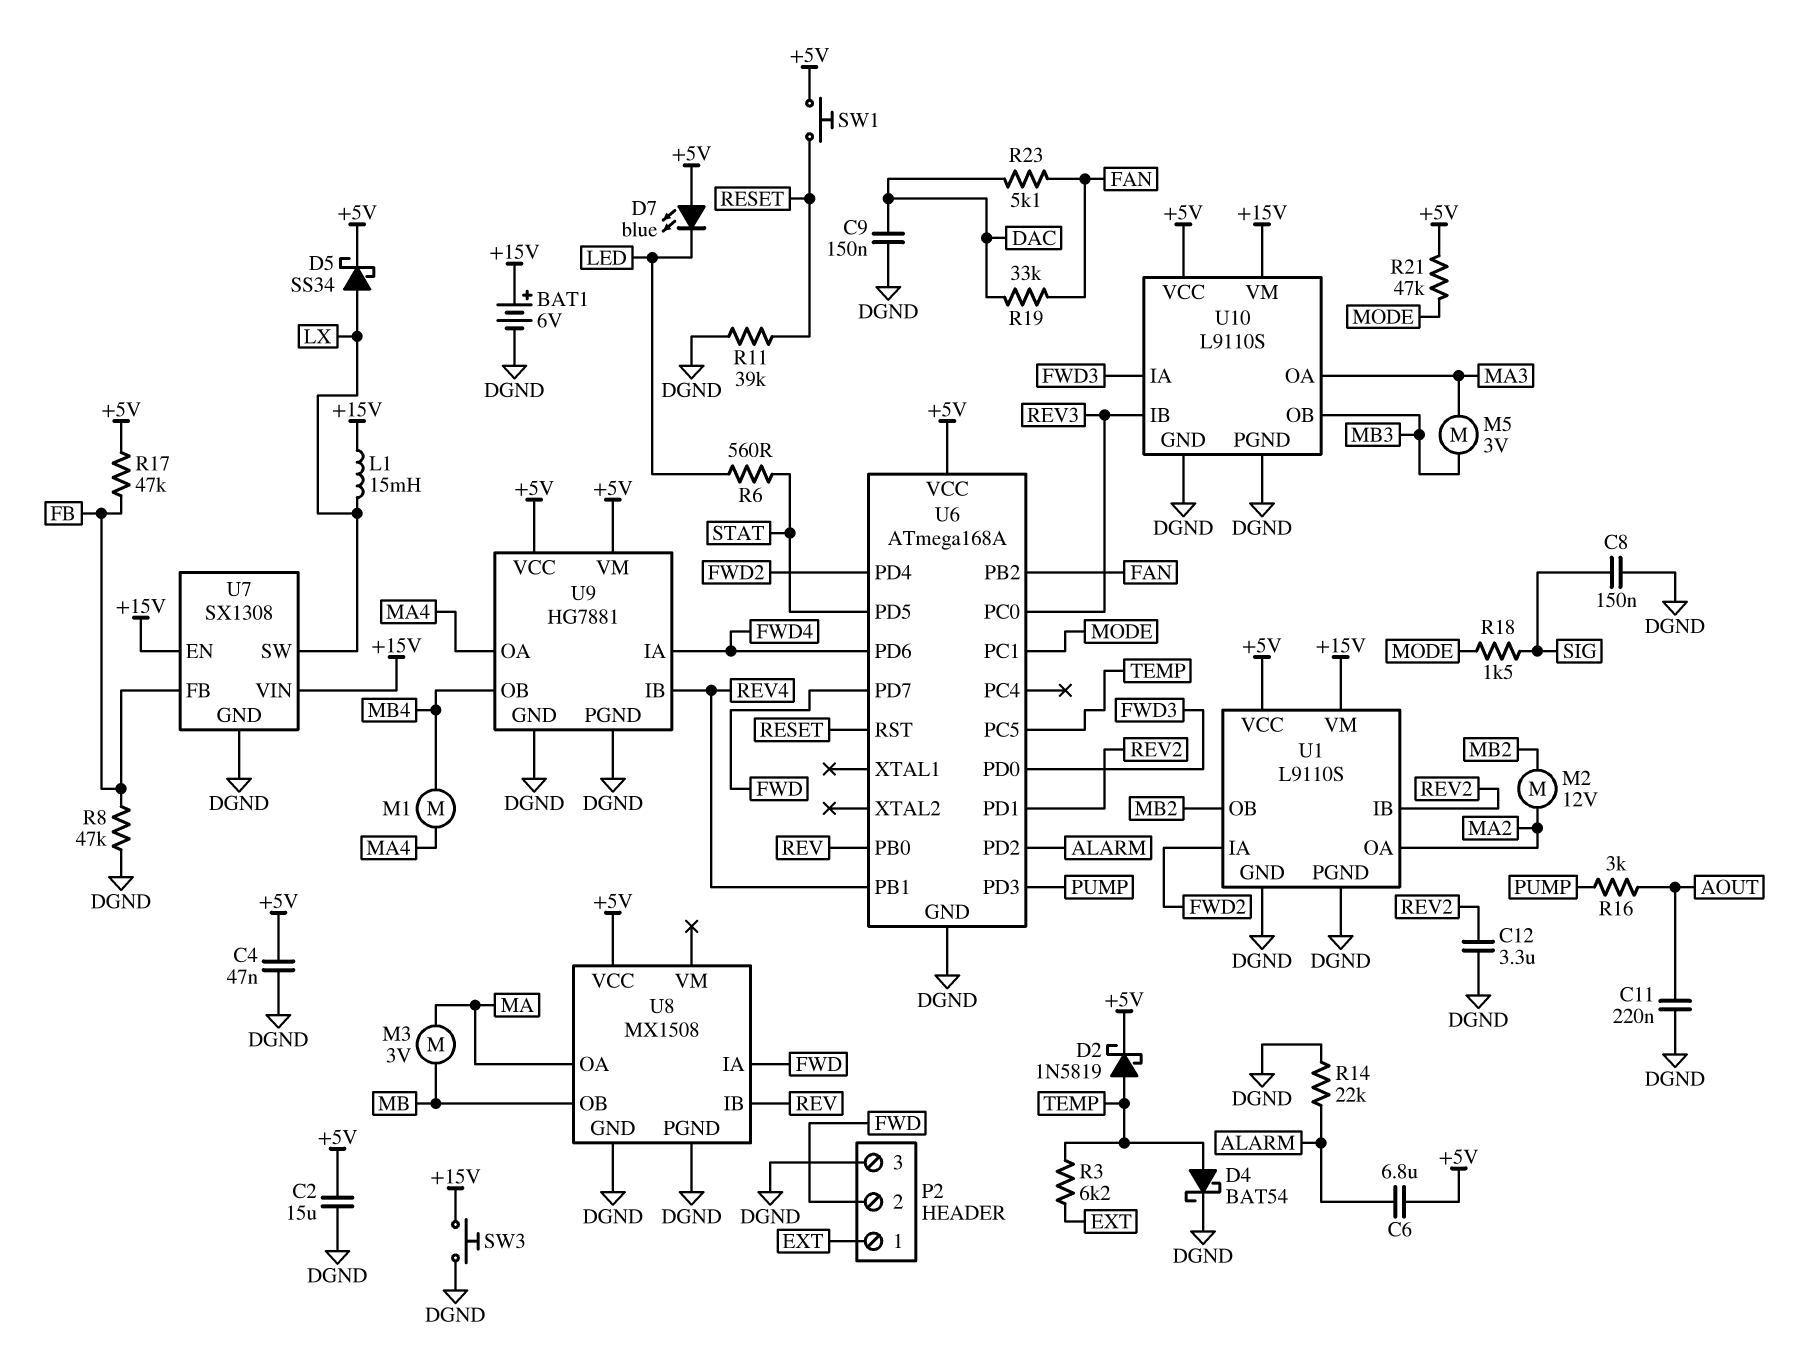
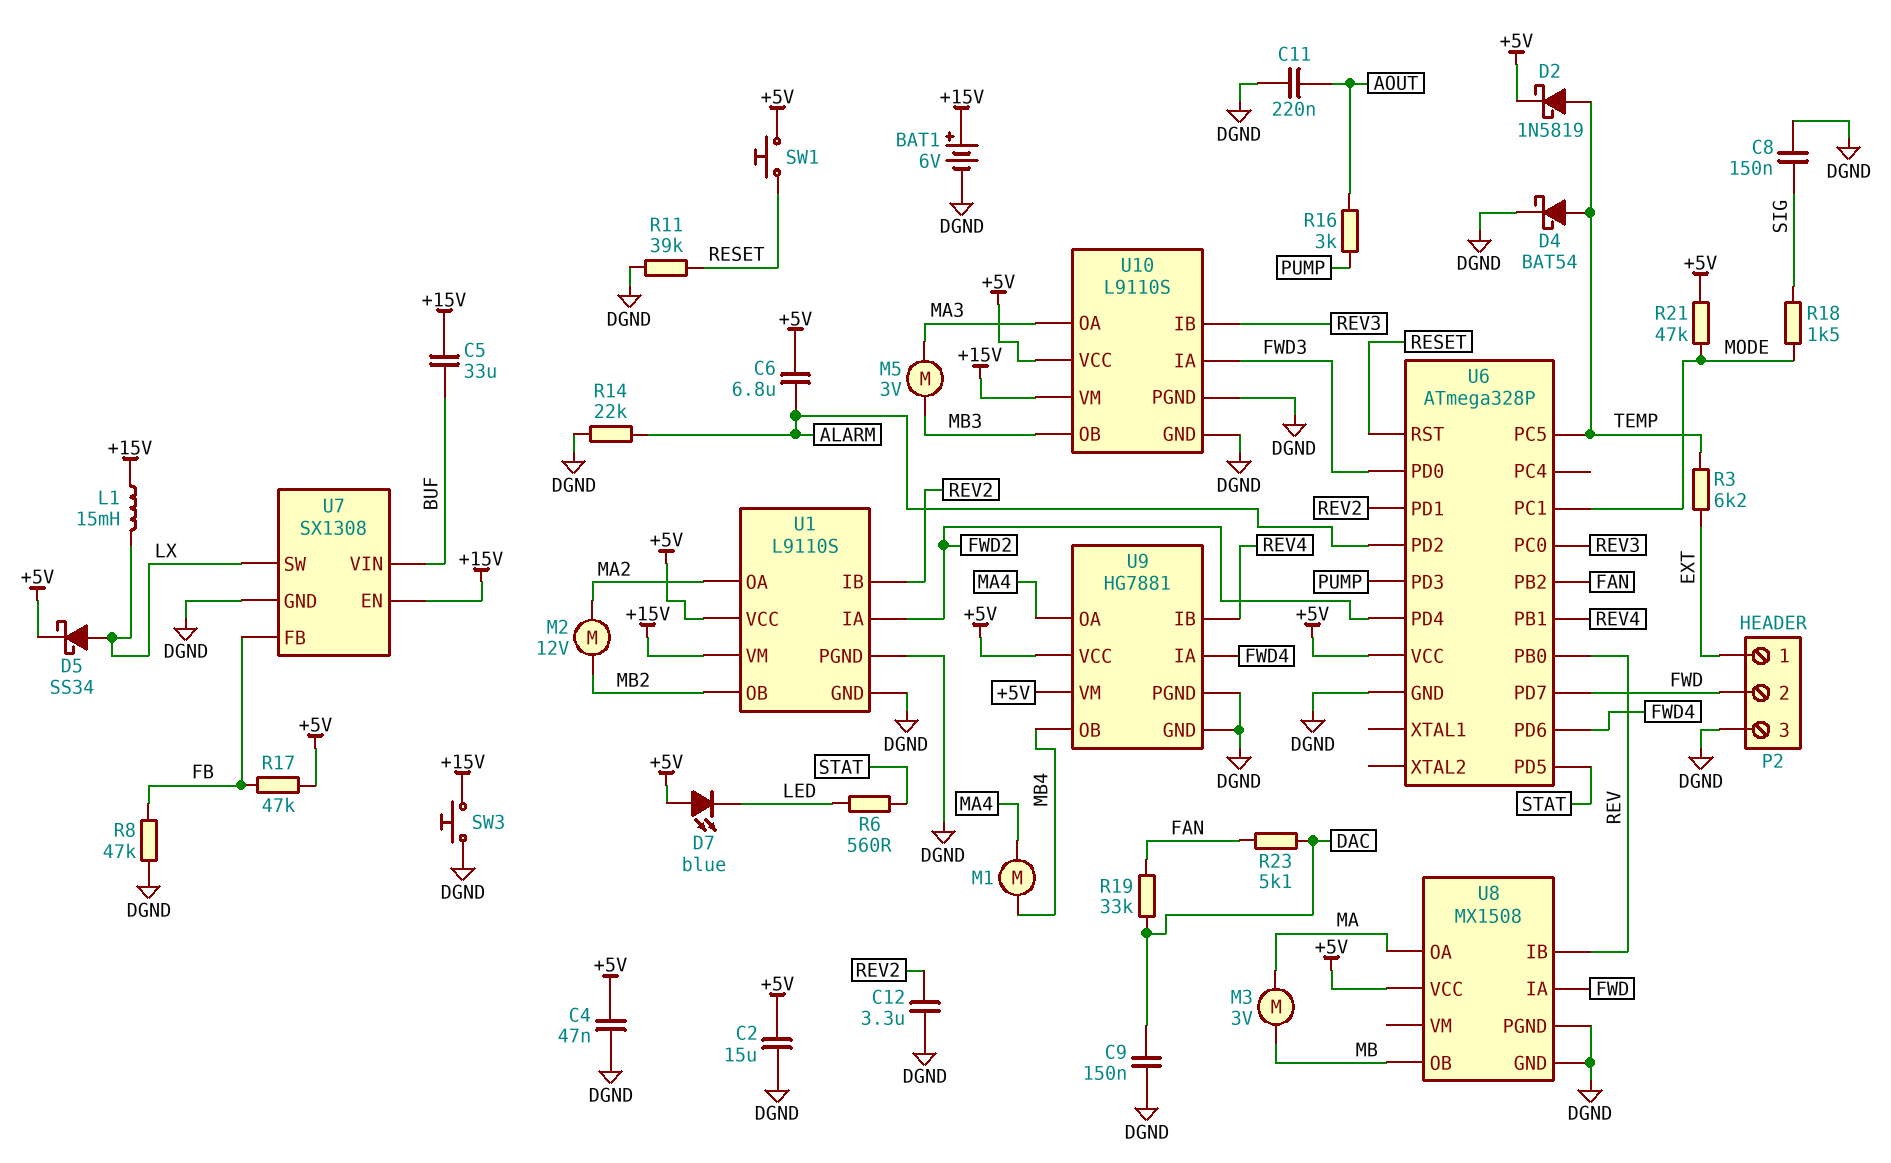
C5: none -> 33uF (+15V, BUF)
U6: ATmega168A -> ATmega328P
U7 pin VIN: +15V -> BUF

